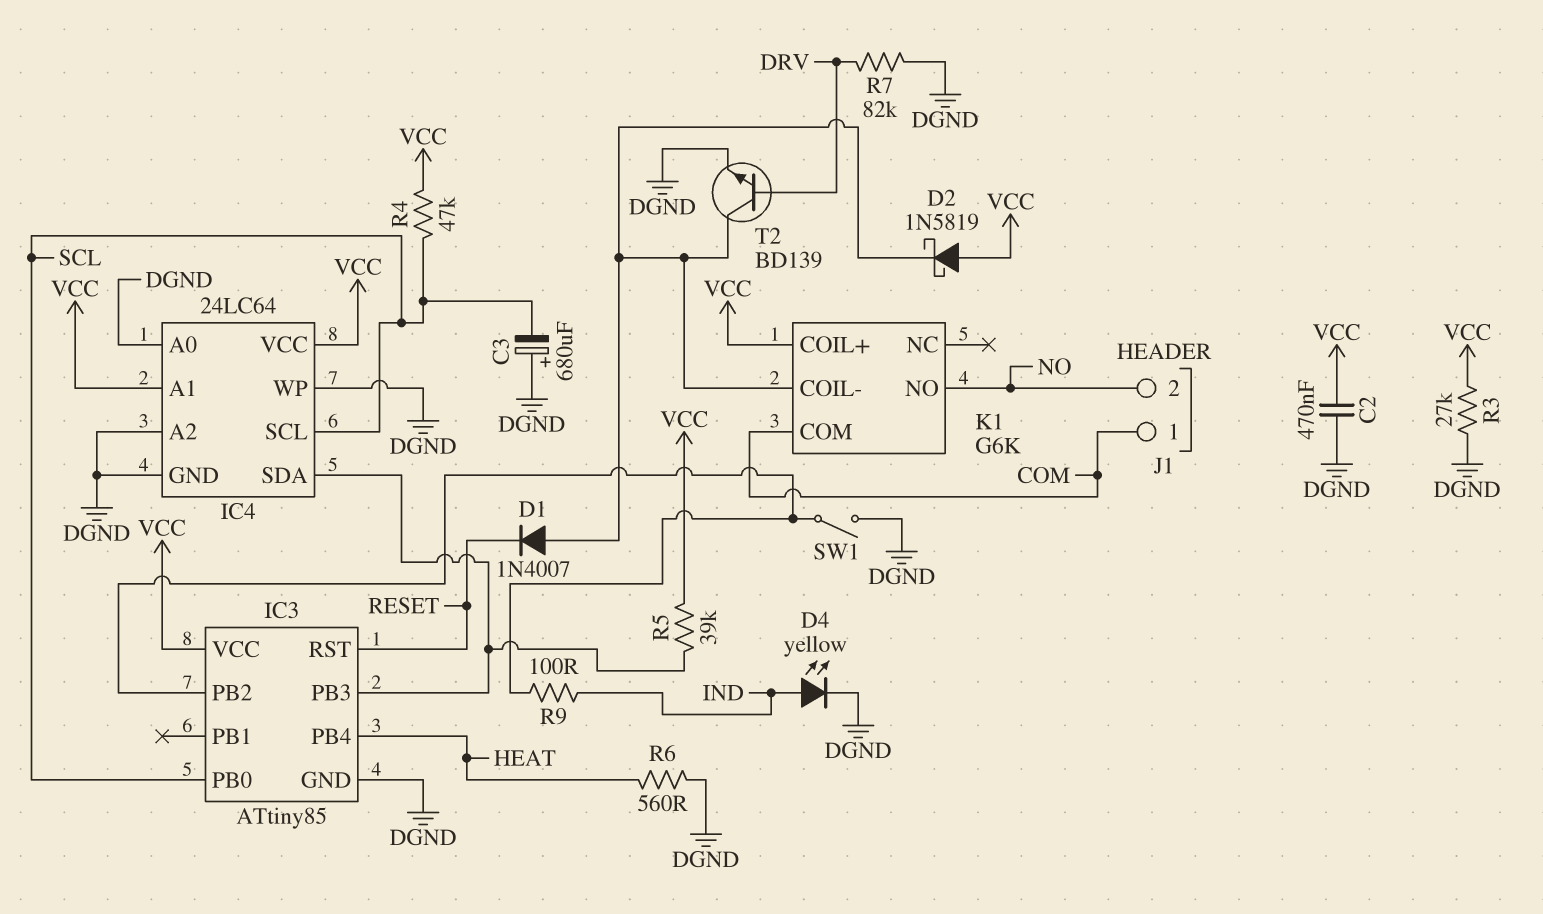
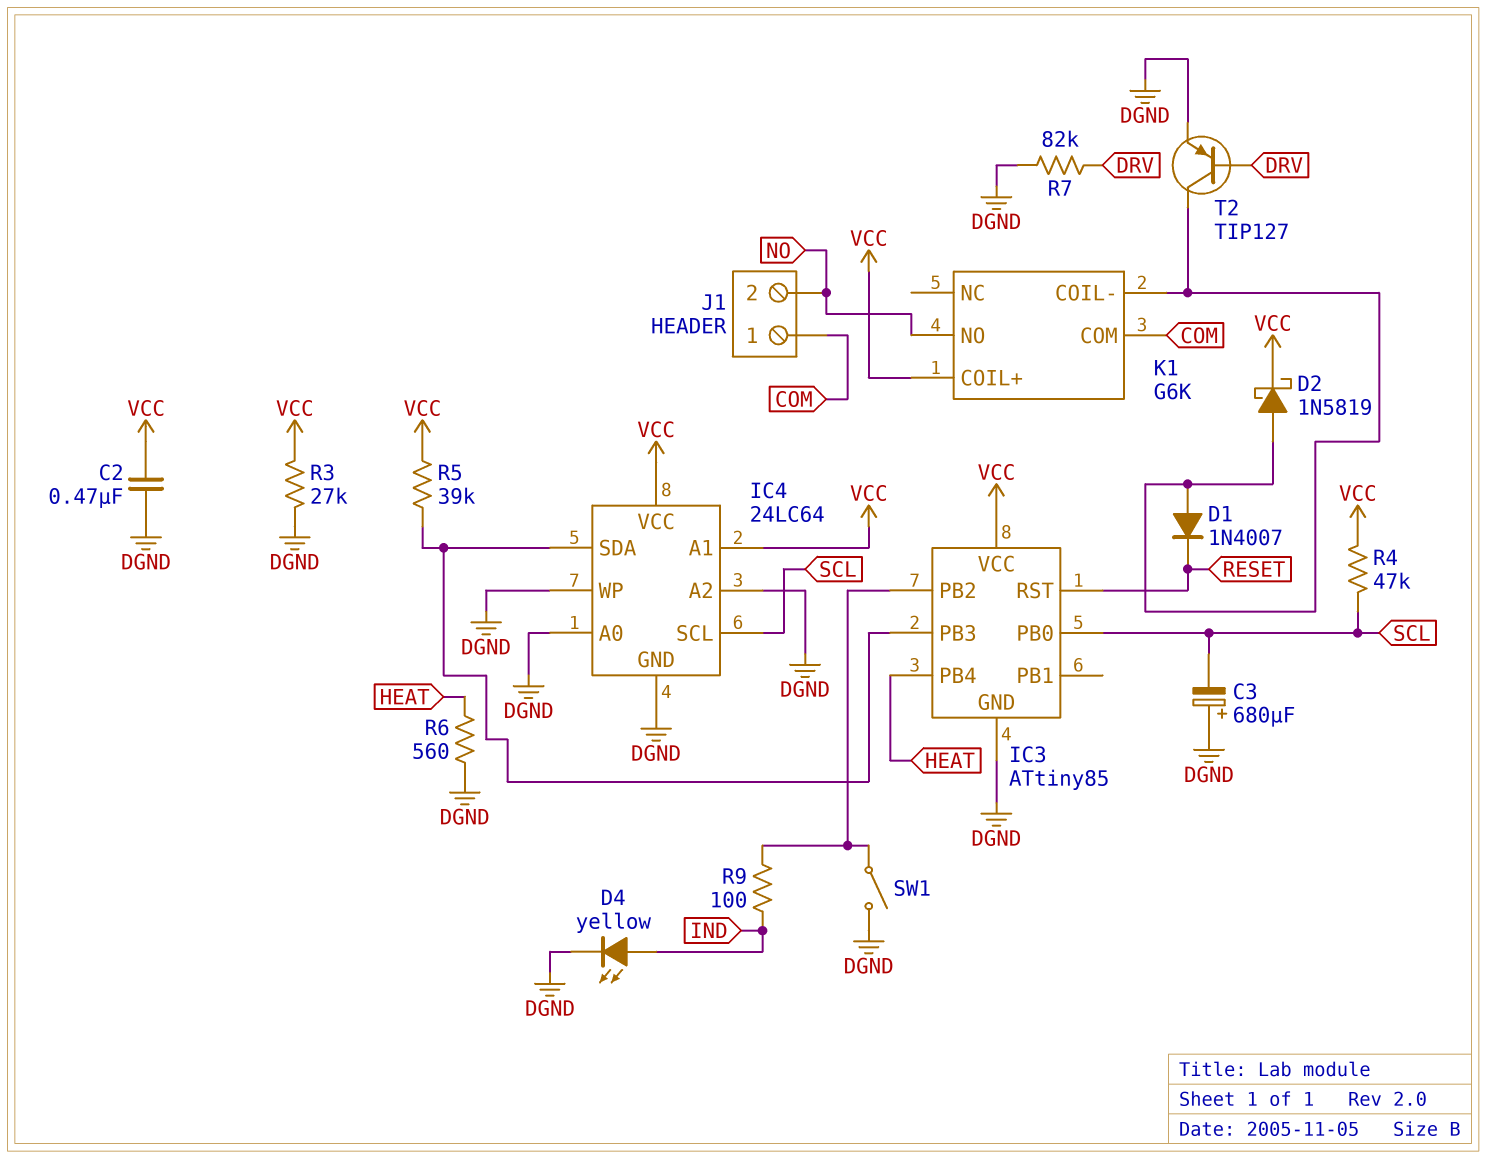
D2: schottky 1N5819 (A VCC, K K1/COIL-) -> schottky 1N5819 (A K1/COIL-, K VCC)
T2: NPN BD139 (B DRV, C K1/COIL-, E DGND) -> PNP TIP127 (B DRV, C K1/COIL-, E DGND)

